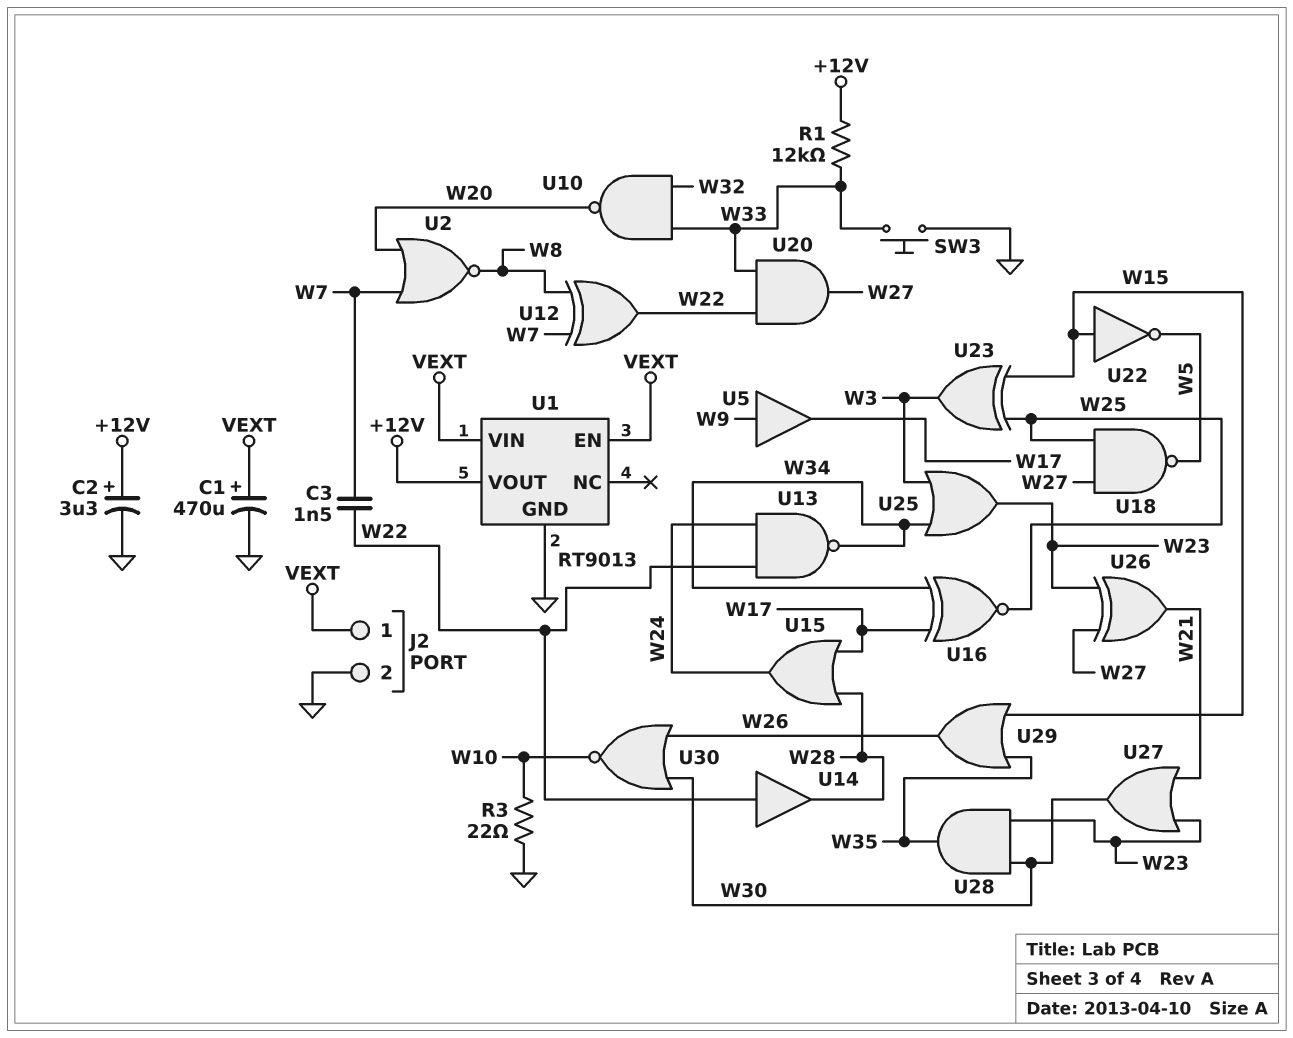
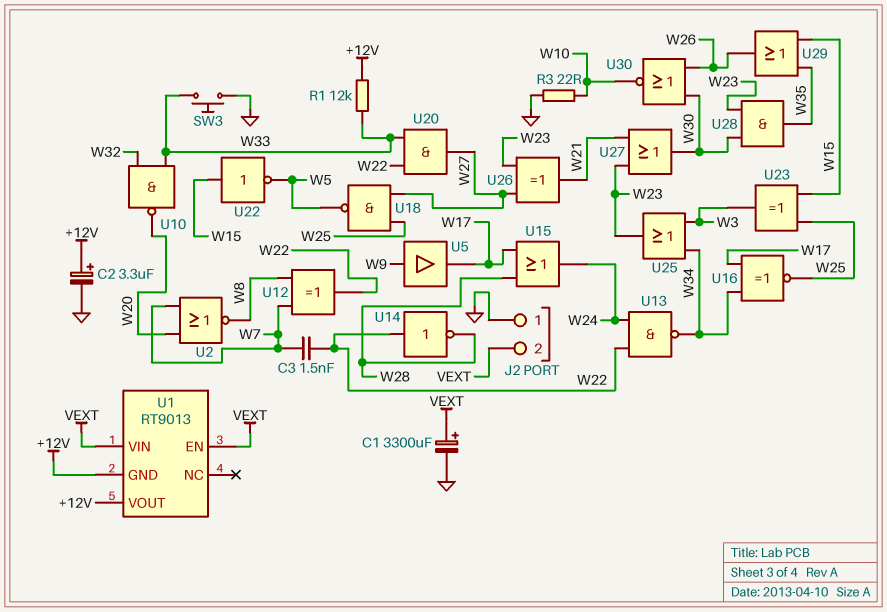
C1: 470uF (plus VEXT, minus GND) -> 3300uF (plus VEXT, minus GND)
J2 pin 1: VEXT -> GND
J2 pin 2: GND -> VEXT
U1 pin GND: GND -> +12V
U14: buffer (in W22, out W28) -> NOT (in W22, out W28)

